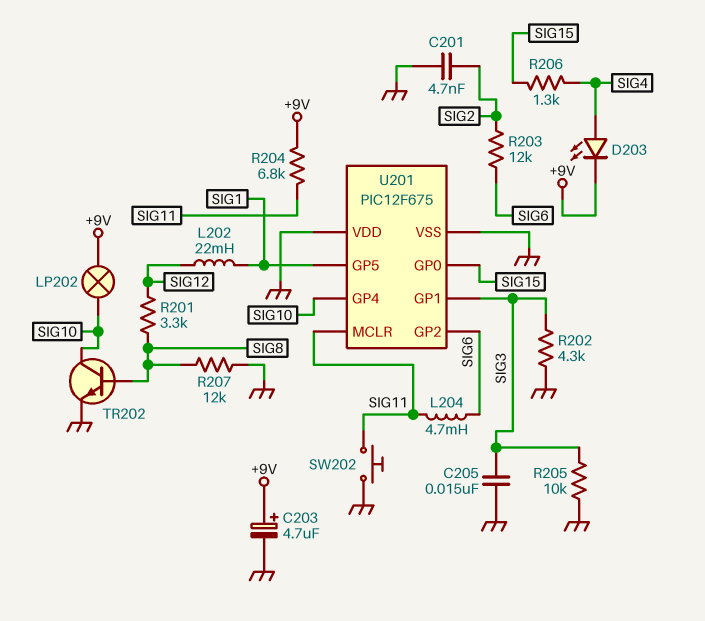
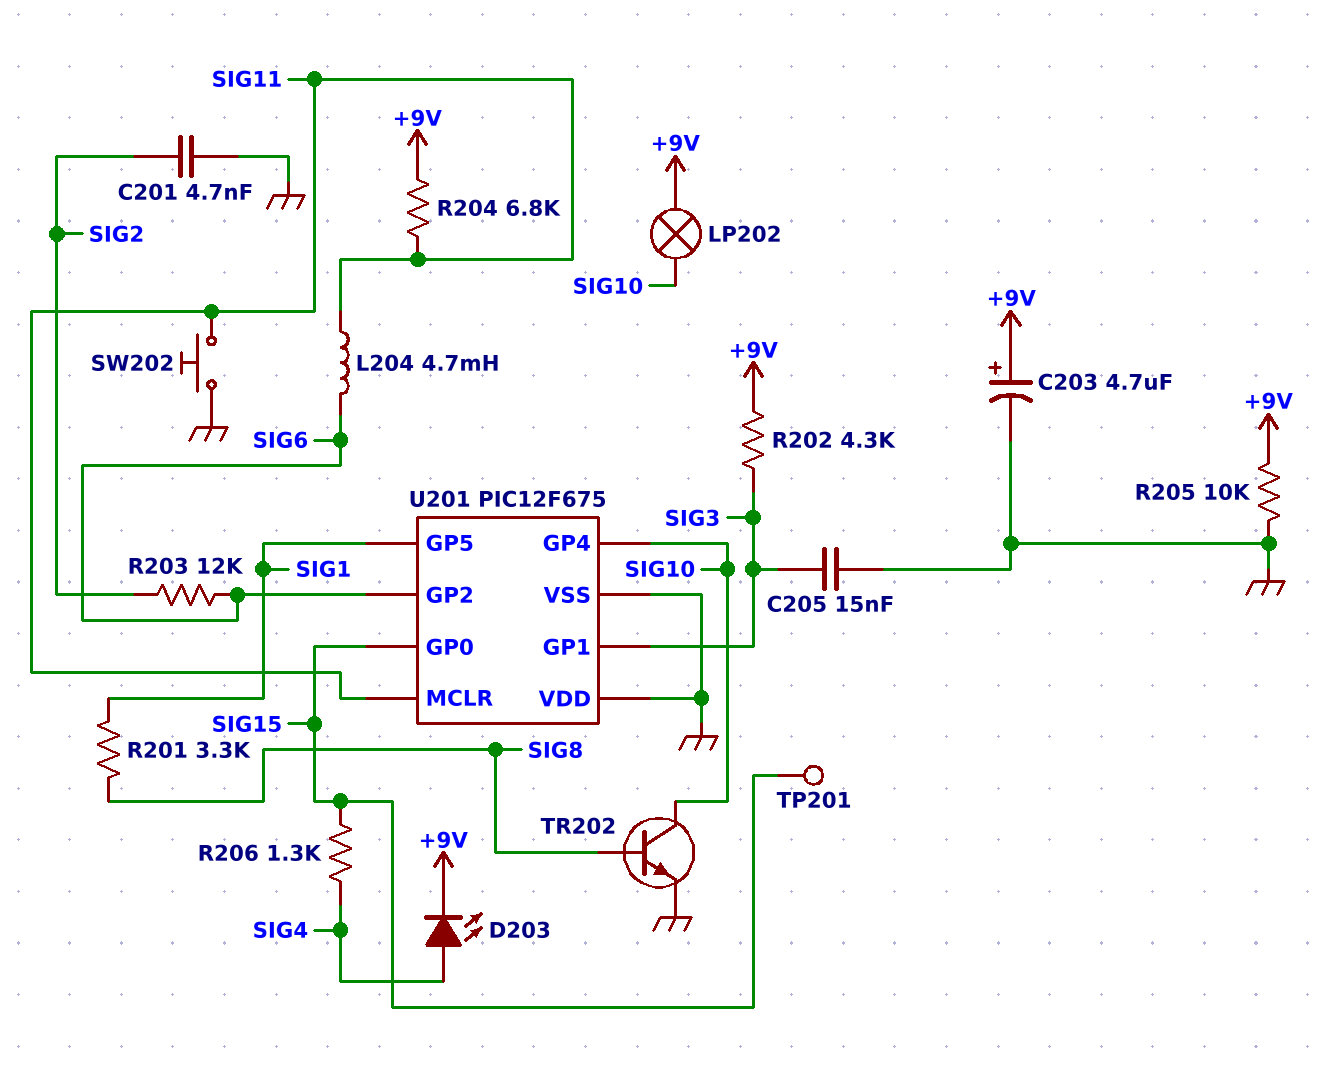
L202: 22mH (SIG1, SIG12) -> none
R201: 3.3k (SIG8, SIG12) -> 3.3k (SIG1, SIG8)
R202: 4.3k (GND, SIG3) -> 4.3k (+9V, SIG3)
R205: 10k (GND, SIG3) -> 10k (+9V, GND)
R207: 12k (GND, SIG8) -> none
TP201: none -> test point (SIG15)

